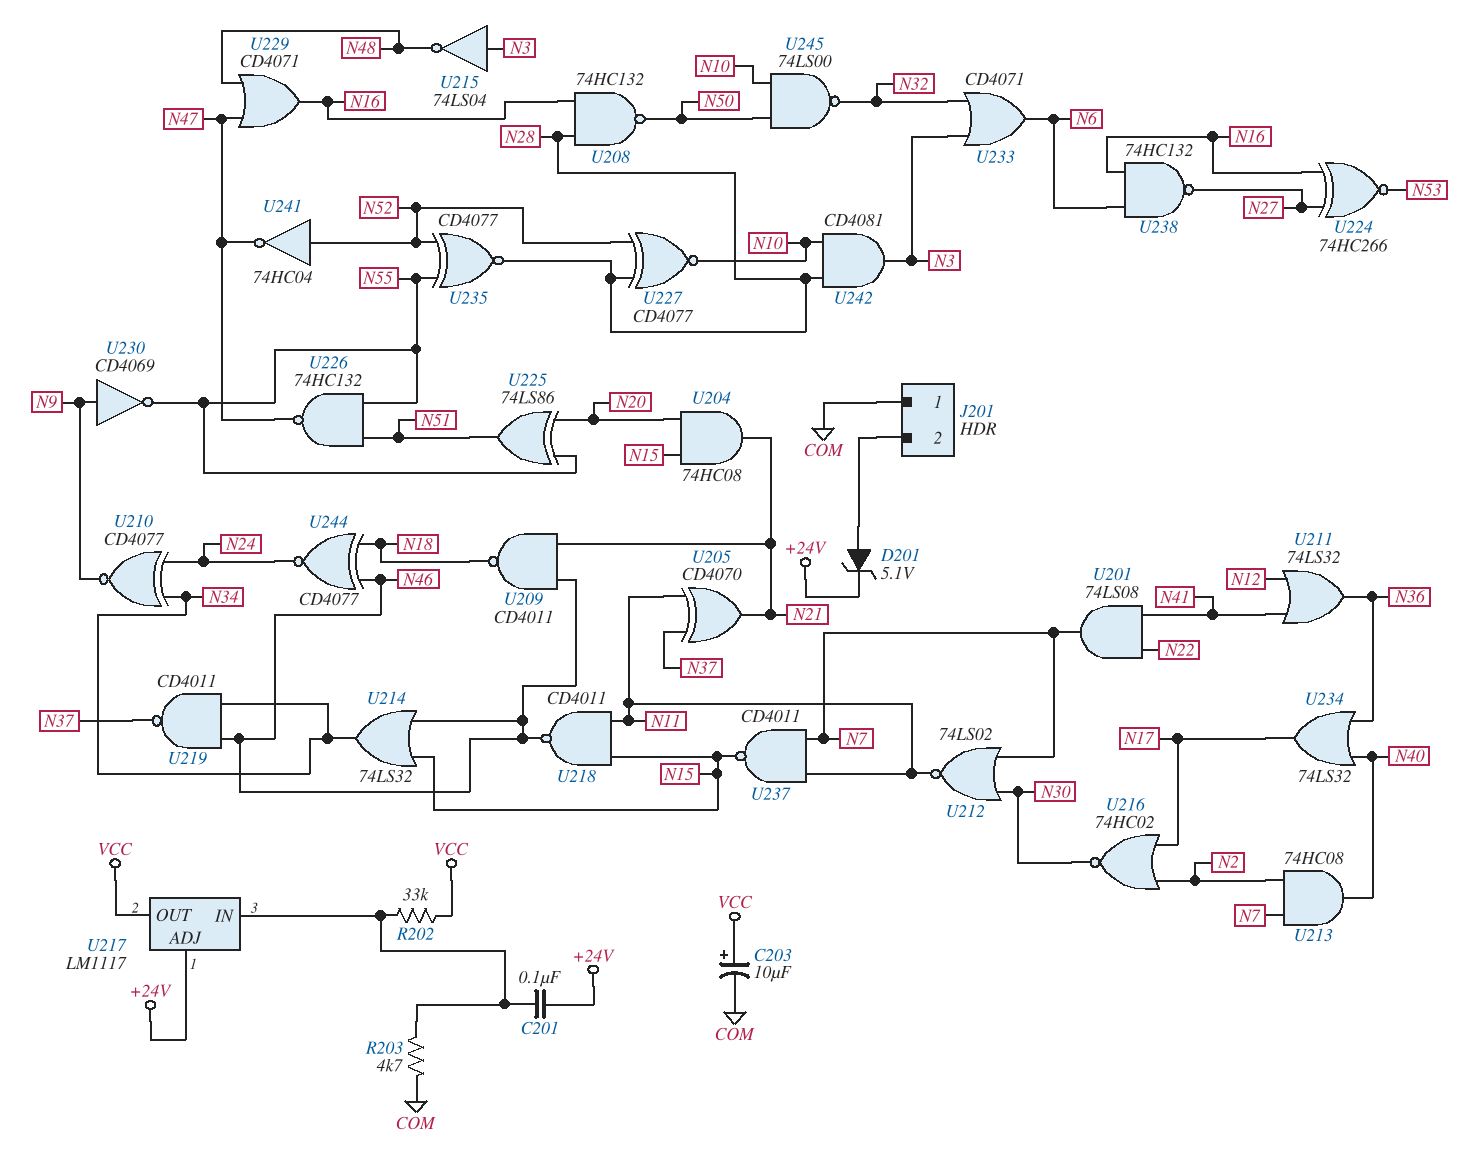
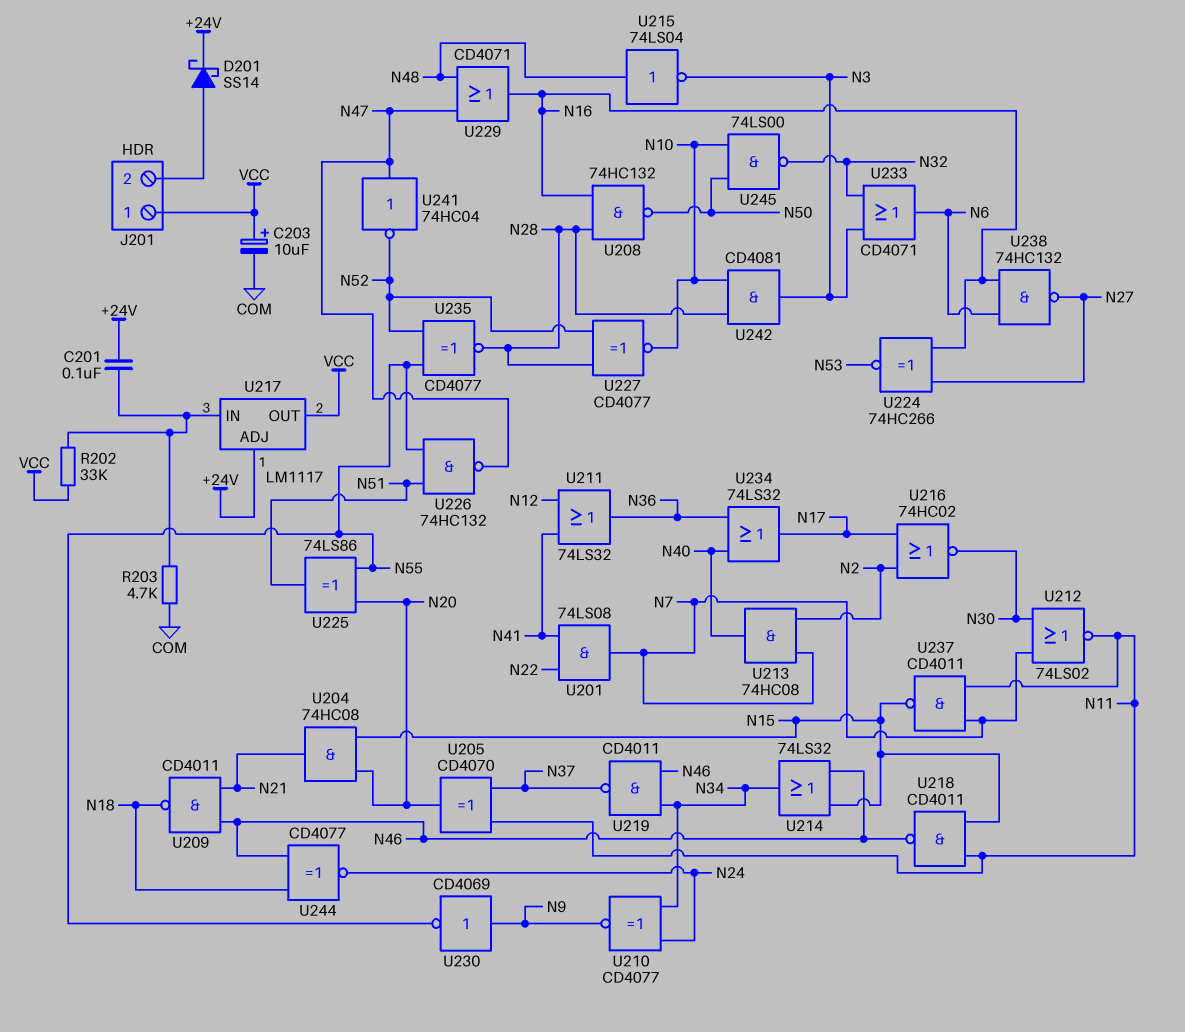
D201: zener 5.1V (A J201/2, K +24V) -> schottky SS14 (A J201/2, K +24V)
J201 pin 1: COM -> VCC
U205: XOR CD4070 (in N11, in N37, out N21) -> XOR CD4070 (in N11, in N37, out N20)
U215: NOT 74LS04 (in N3, out N48) -> NOT 74LS04 (in N48, out N3)
U241: NOT 74HC04 (in N52, out N47) -> NOT 74HC04 (in N47, out N52)

